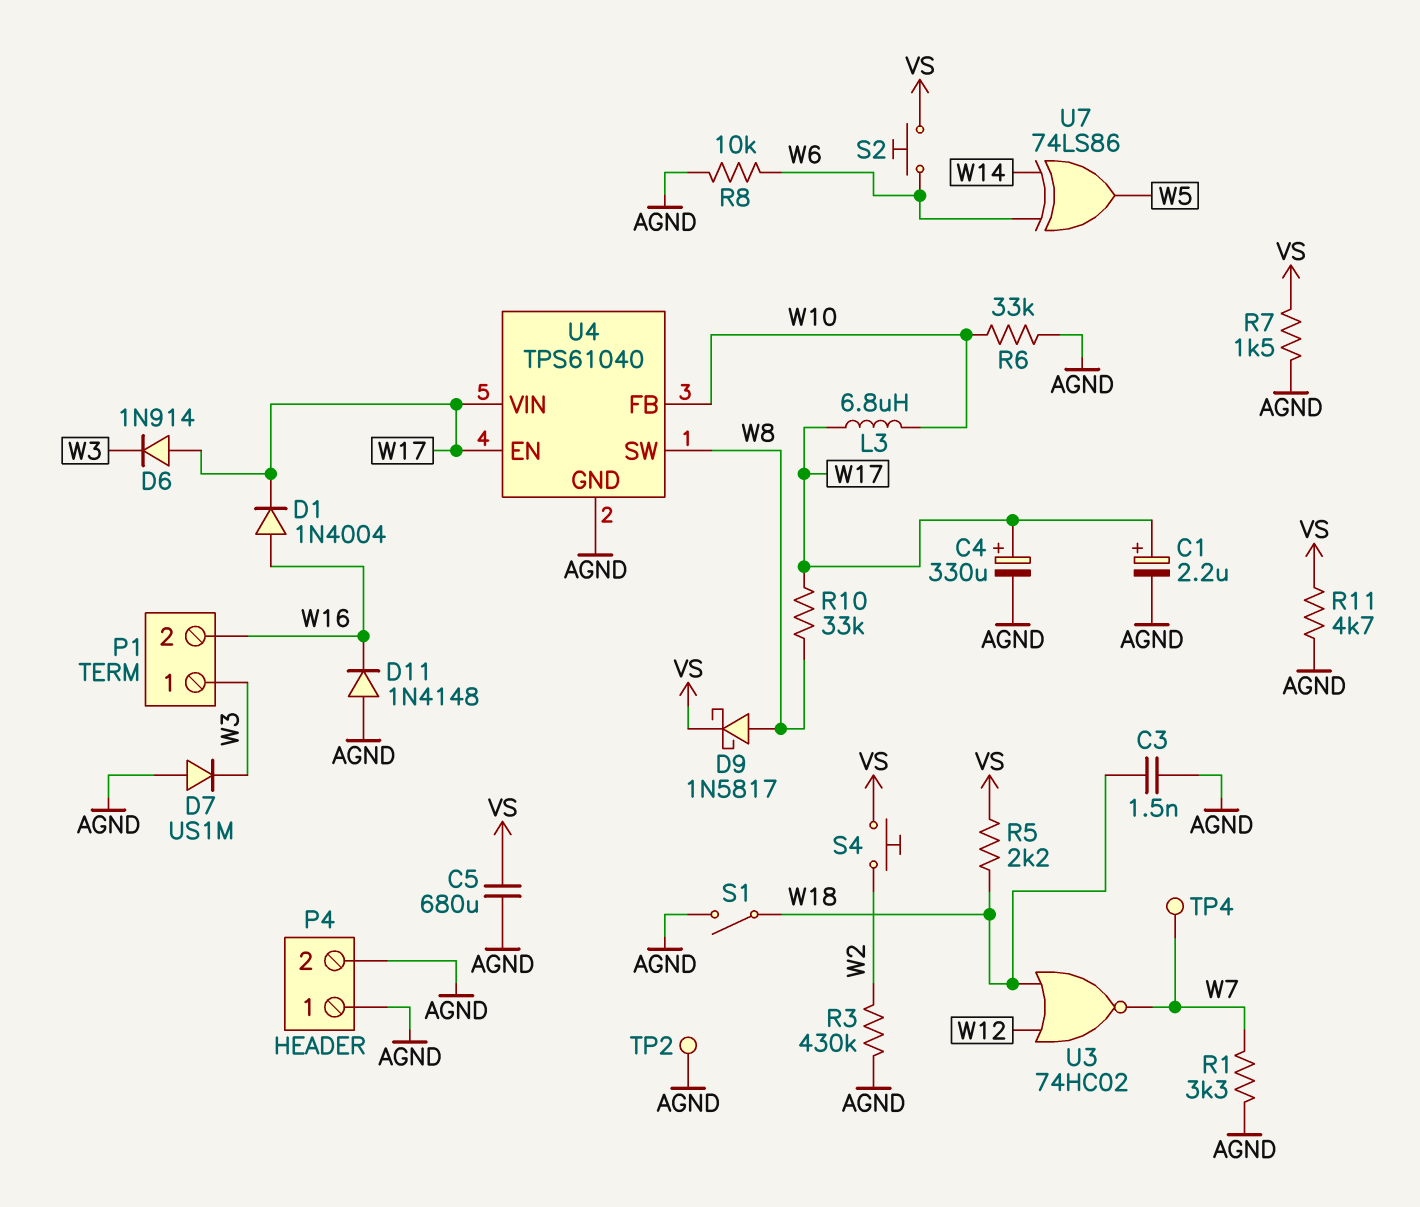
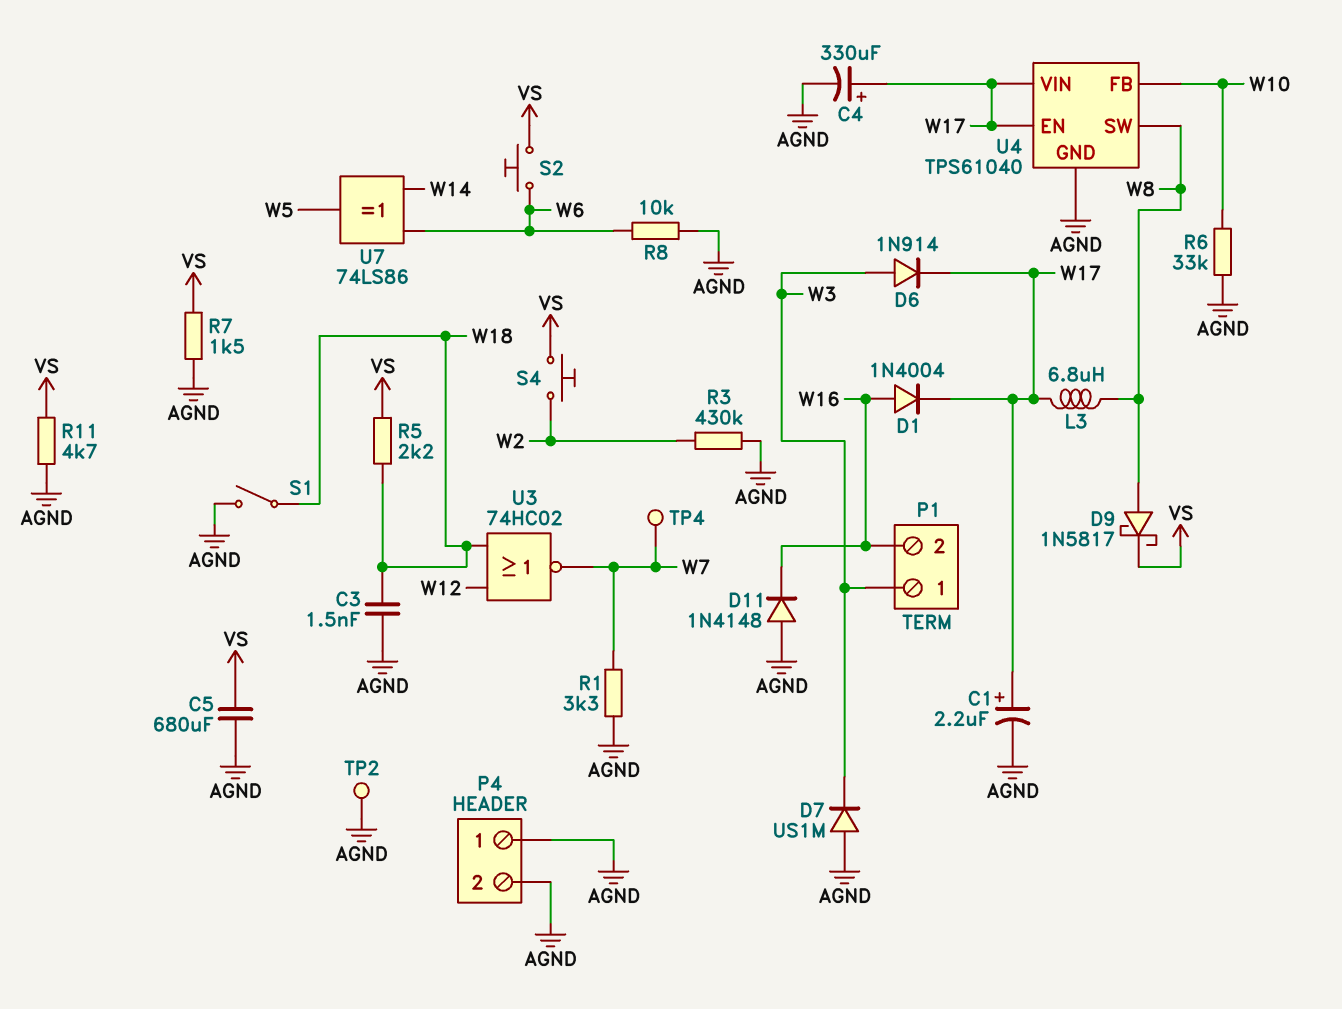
D6: diode 1N914 (A W17, K W3) -> diode 1N914 (A W3, K W17)
L3: 6.8uH (W10, W17) -> 6.8uH (W8, W17)
R10: 33k (W8, W17) -> none

